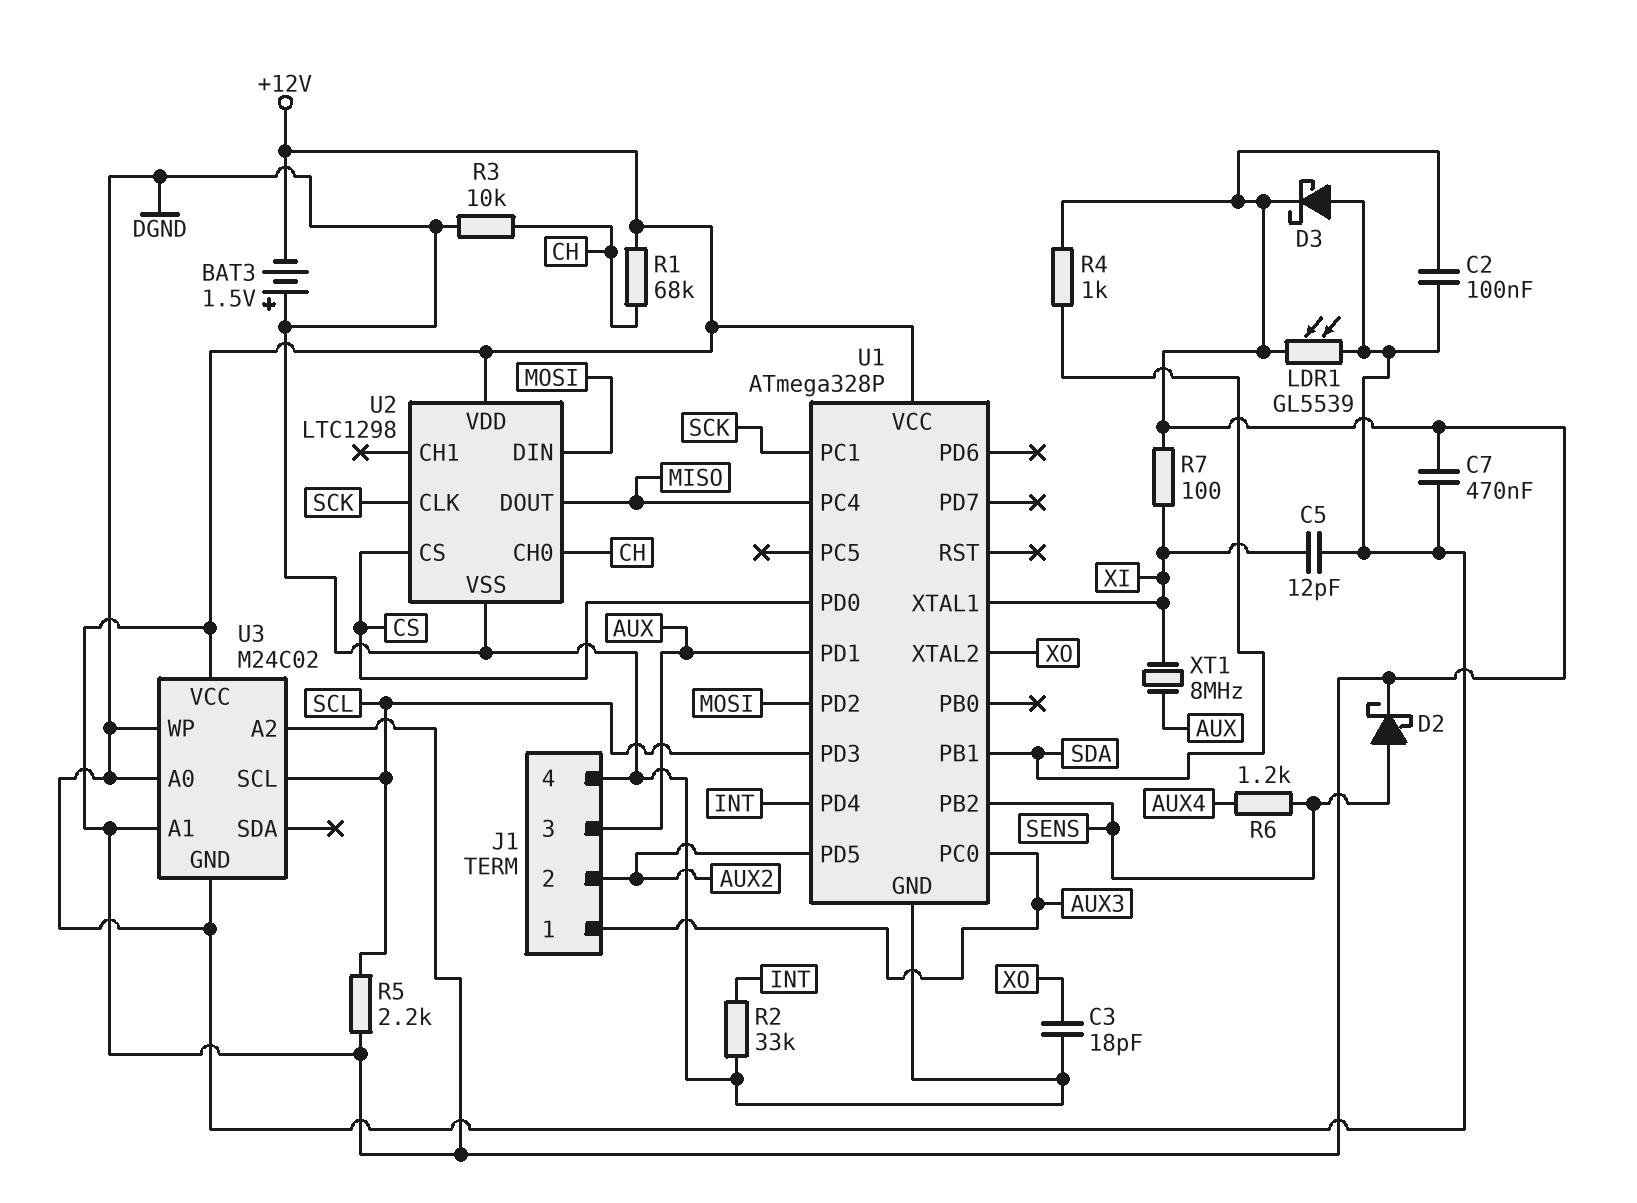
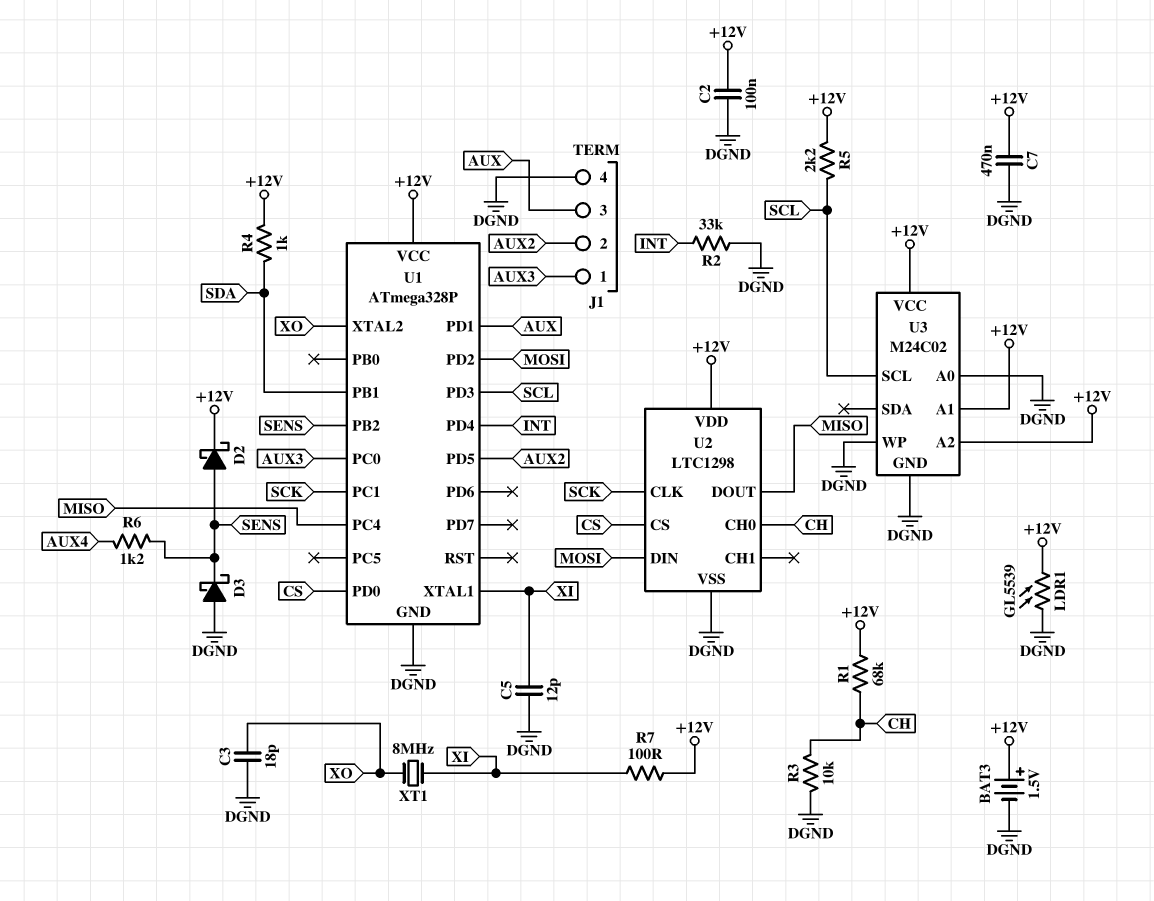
BAT3: 1.5V (plus DGND, minus +12V) -> 1.5V (plus +12V, minus DGND)
D3: schottky (A DGND, K +12V) -> schottky (A DGND, K SENS)
XT1: 8MHz (AUX, XI) -> 8MHz (XI, XO)

